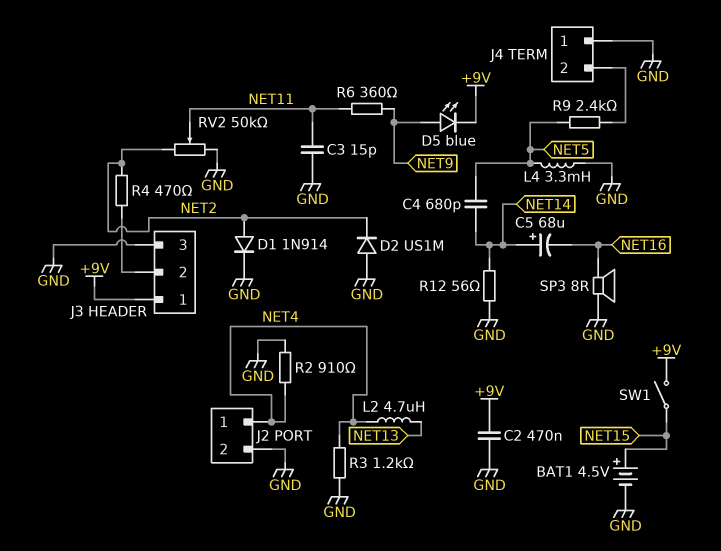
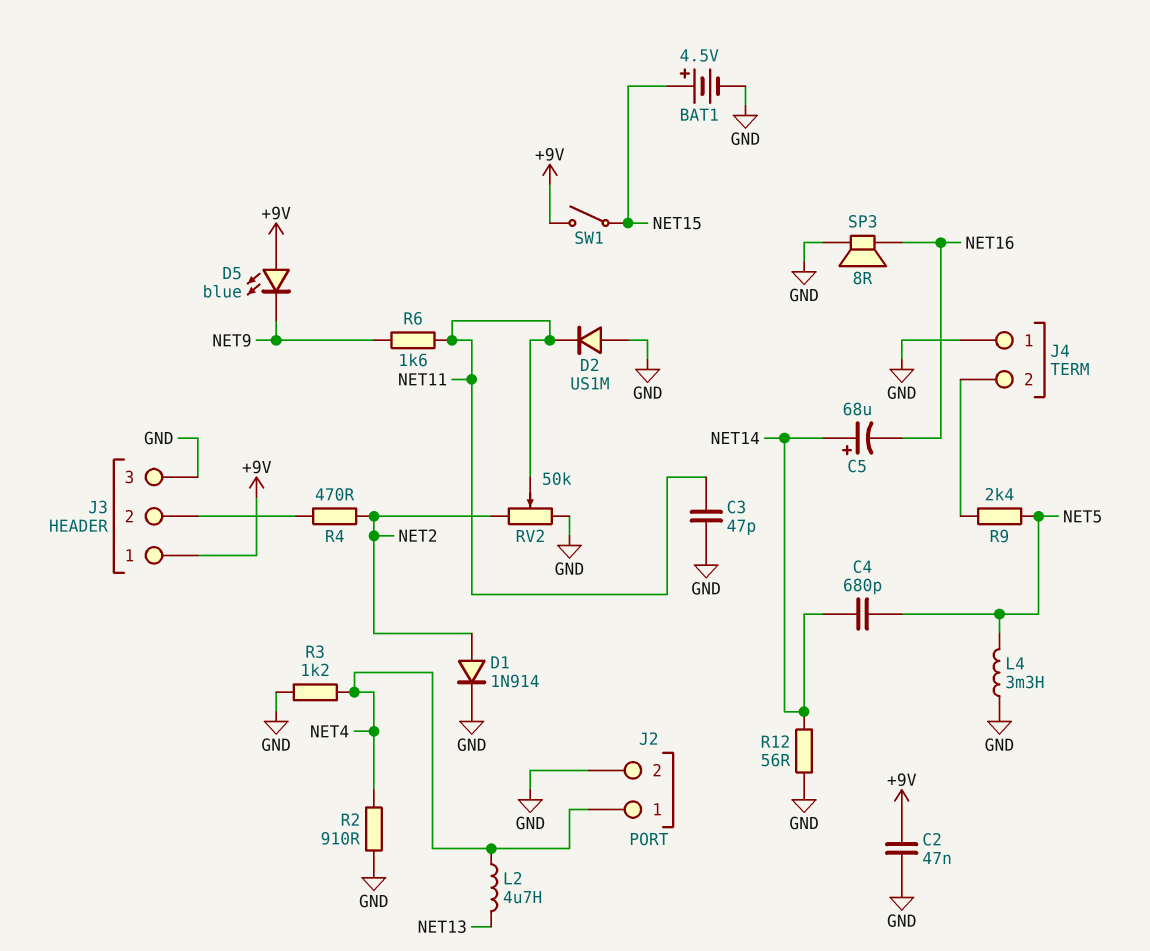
C2: 470nF (+9V, GND) -> 47nF (+9V, GND)
C3: 15pF (GND, NET11) -> 47pF (GND, NET11)
D2: diode US1M (A GND, K NET2) -> diode US1M (A GND, K NET11)
D5: LED blue (A NET9, K +9V) -> LED blue (A +9V, K NET9)
R6: 360 (NET9, NET11) -> 1.6k (NET9, NET11)

